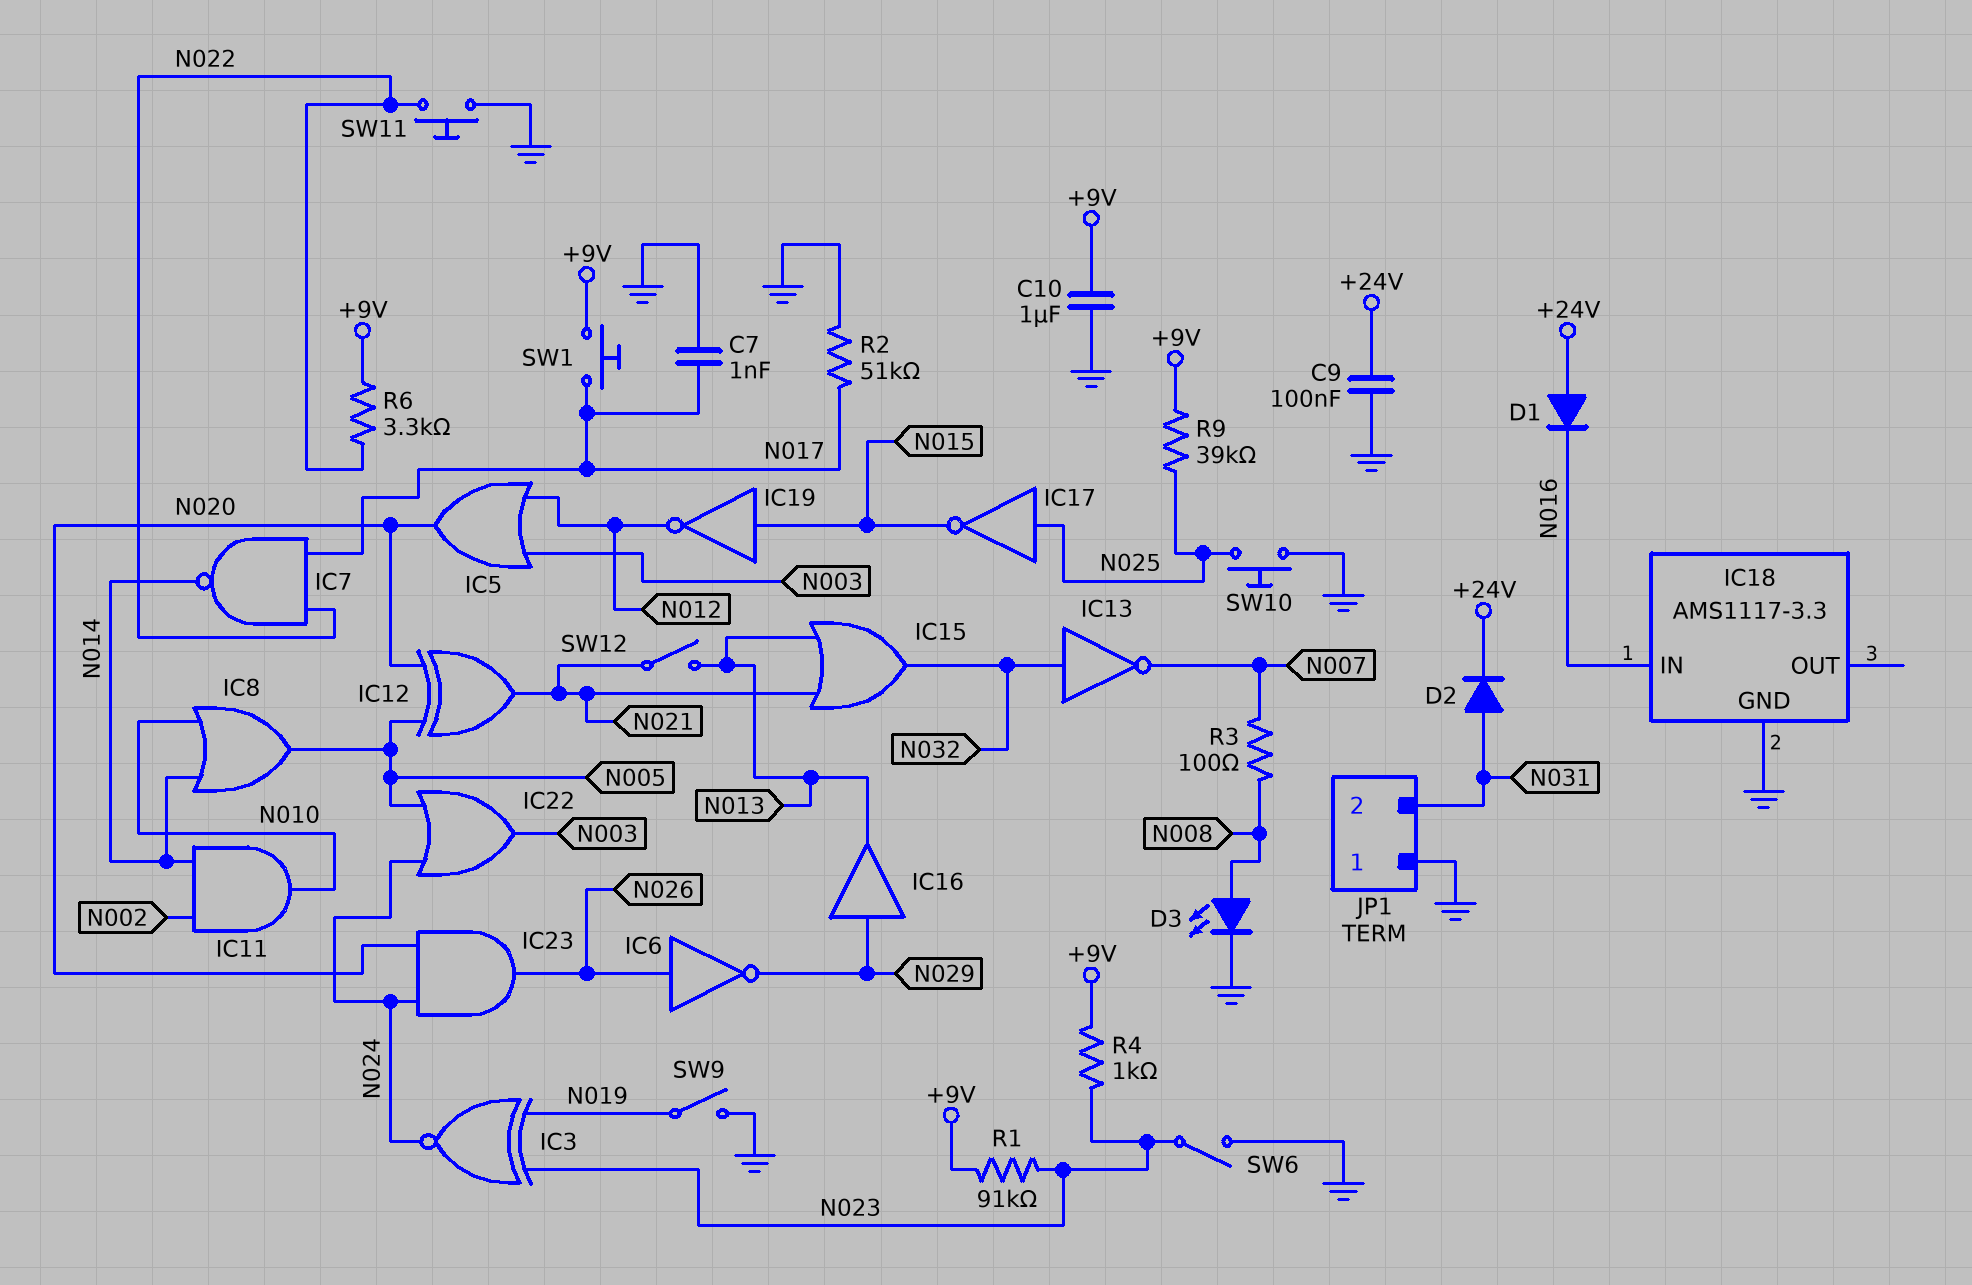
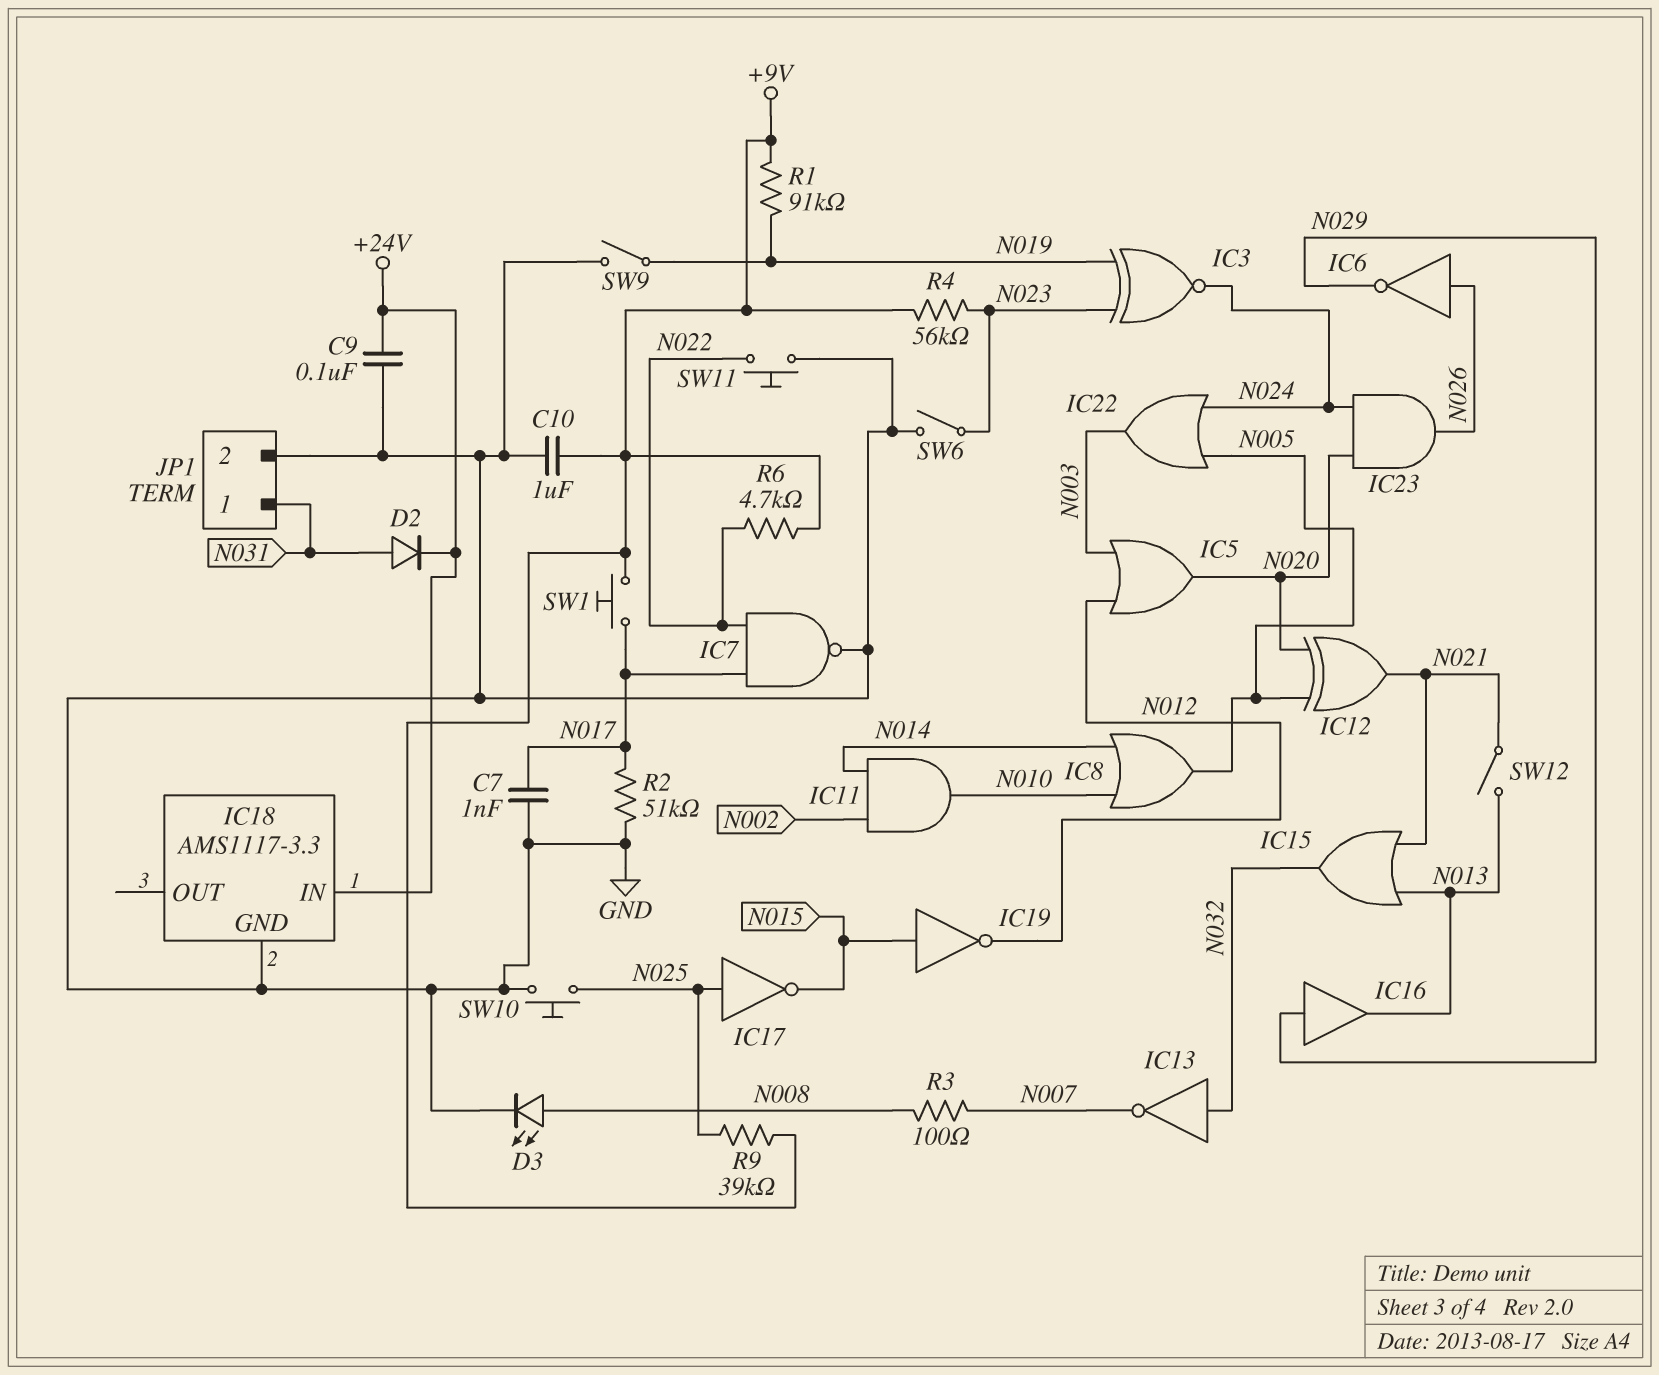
D1: diode (A +24V, K N016) -> none
IC7: NAND (in N017, in N022, out N014) -> NAND (in N017, in N022, out GND)
IC18 pin IN: N016 -> +24V
JP1 pin 1: GND -> N031
JP1 pin 2: N031 -> GND
R1: 91k (+9V, N023) -> 91k (+9V, N019)
R4: 1k (+9V, N023) -> 56k (+9V, N023)
R6: 3.3k (+9V, N022) -> 4.7k (+9V, N022)

